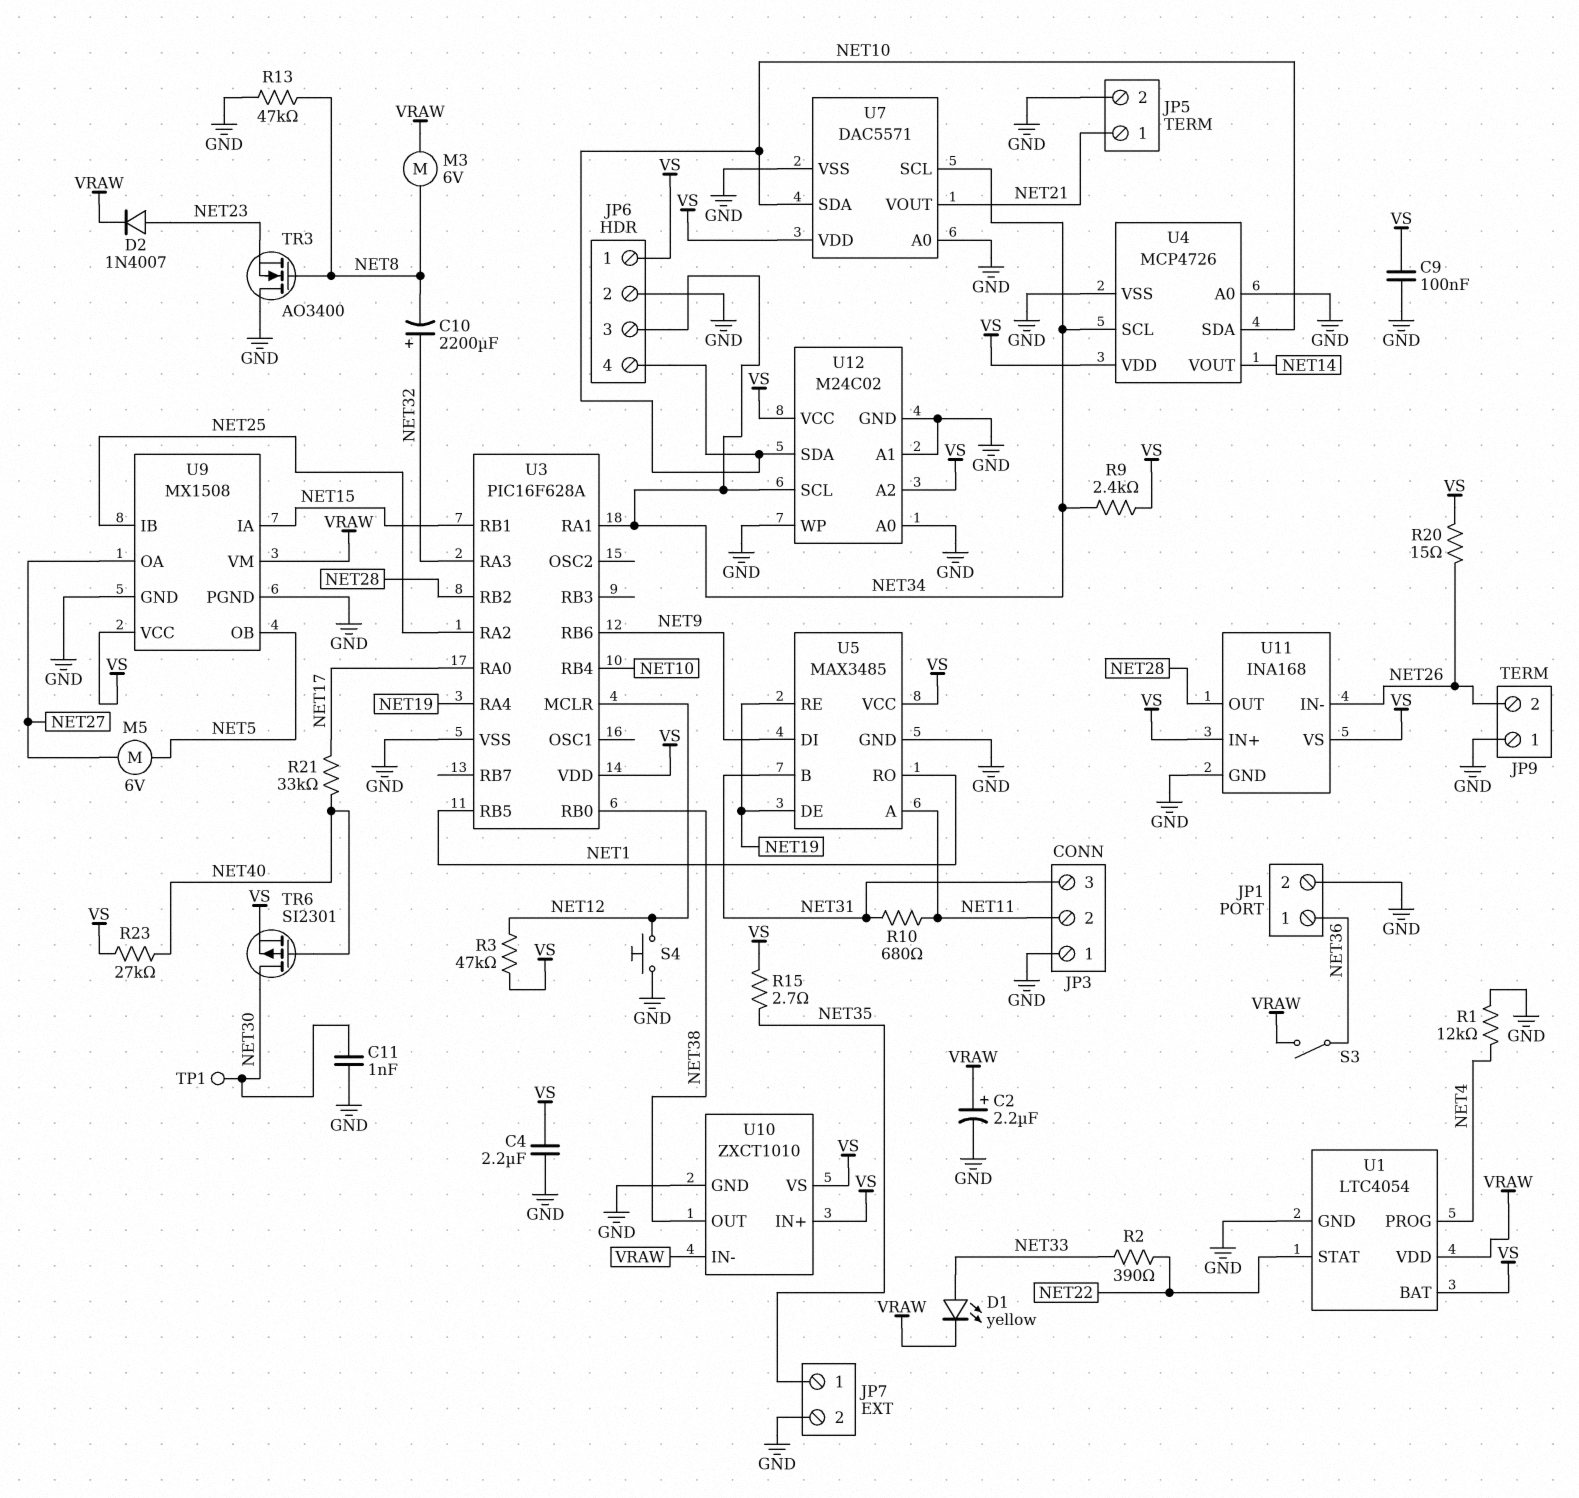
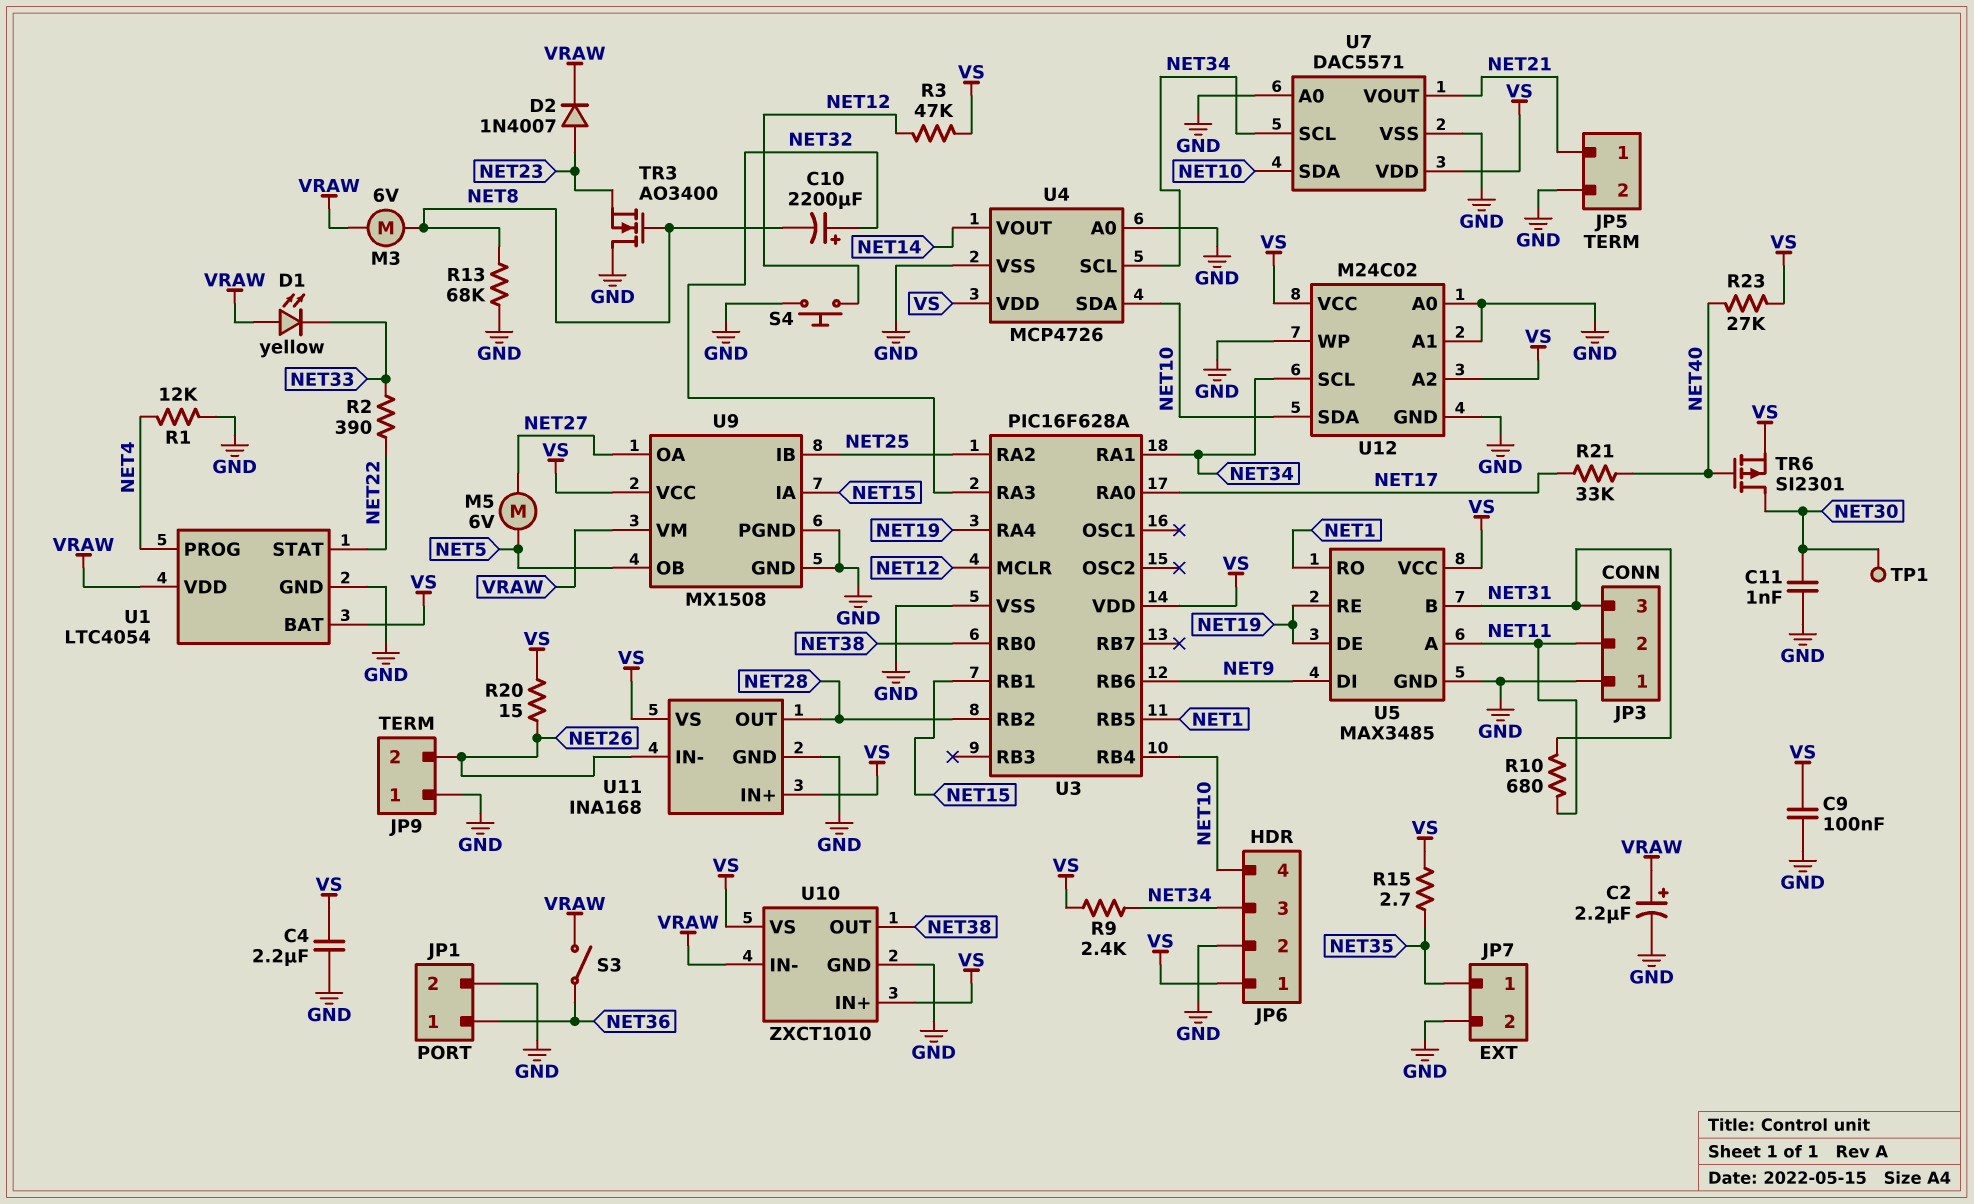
D1: LED yellow (A NET33, K VRAW) -> LED yellow (A VRAW, K NET33)
R13: 47k (GND, NET8) -> 68k (GND, NET8)

